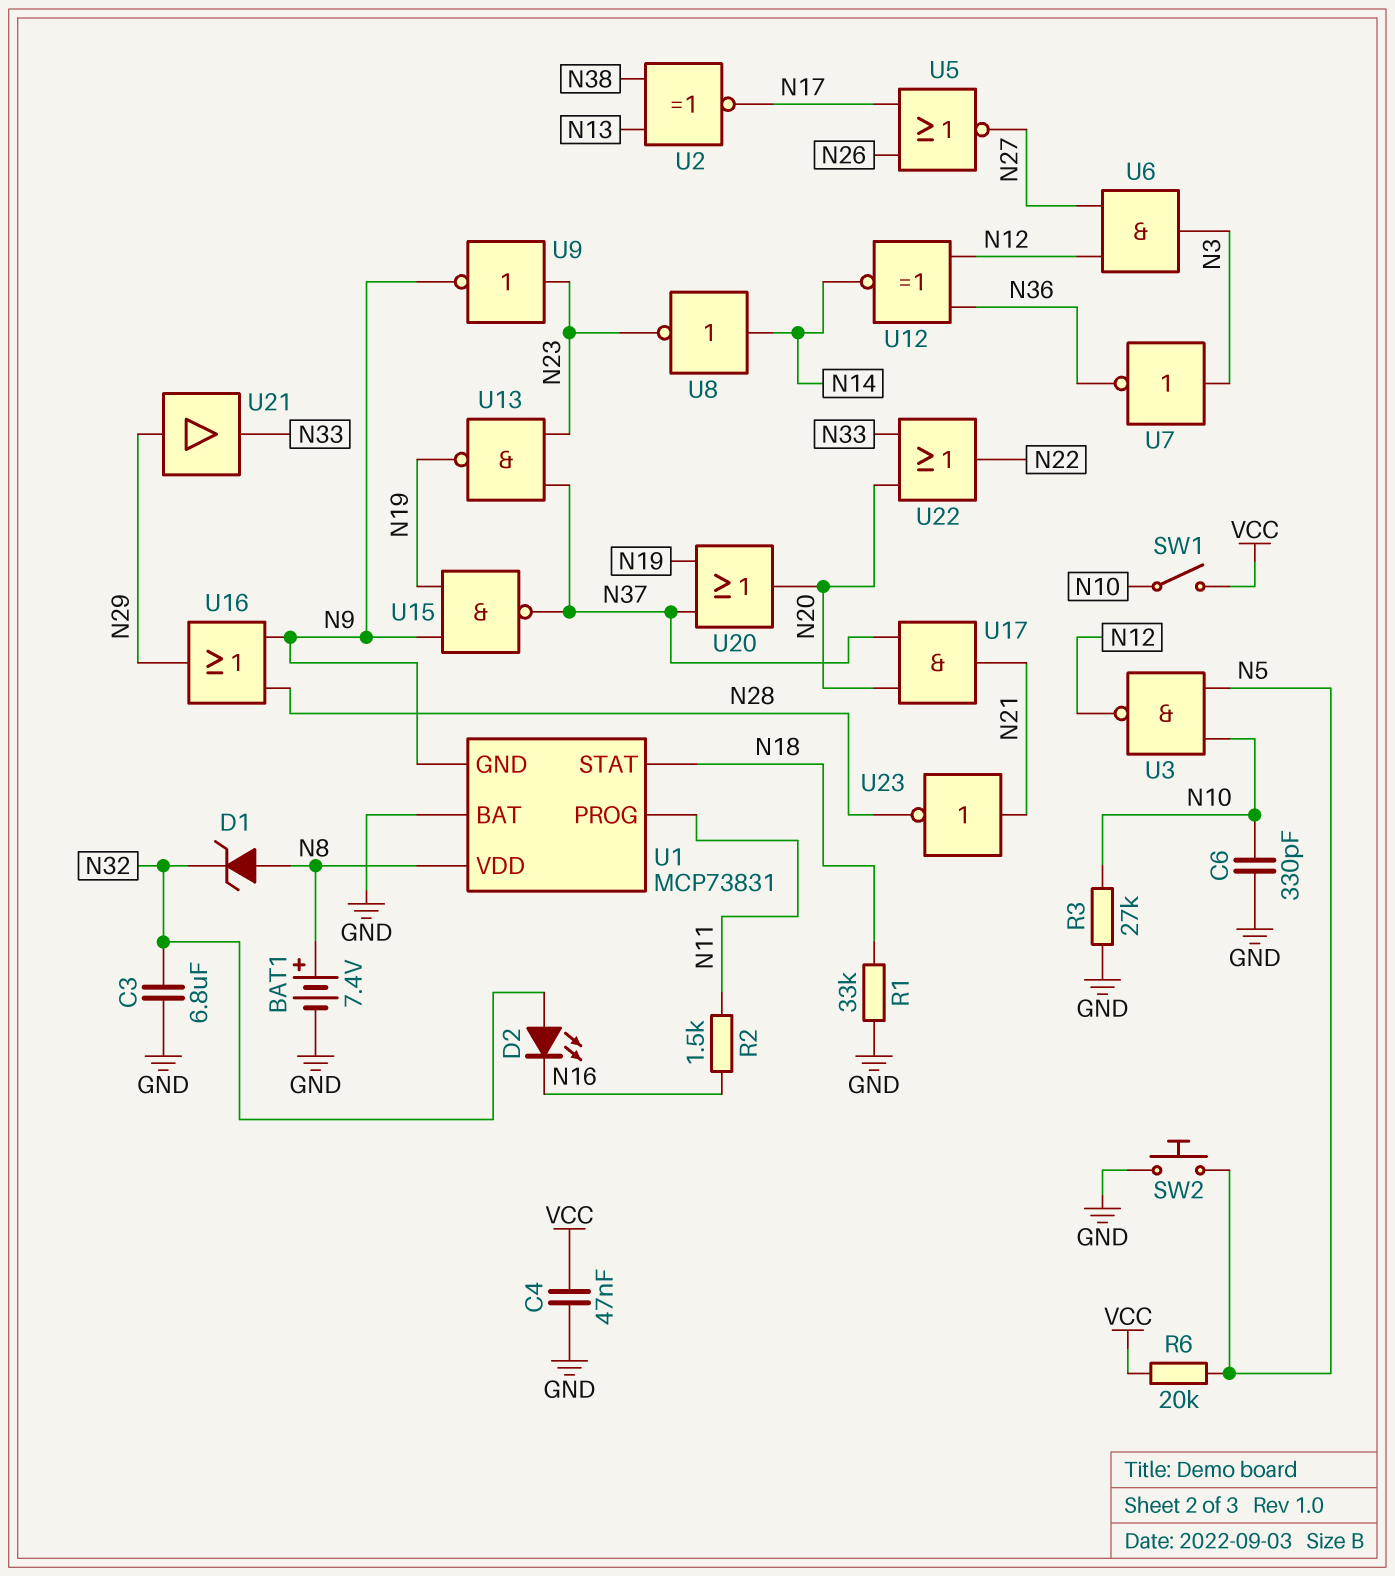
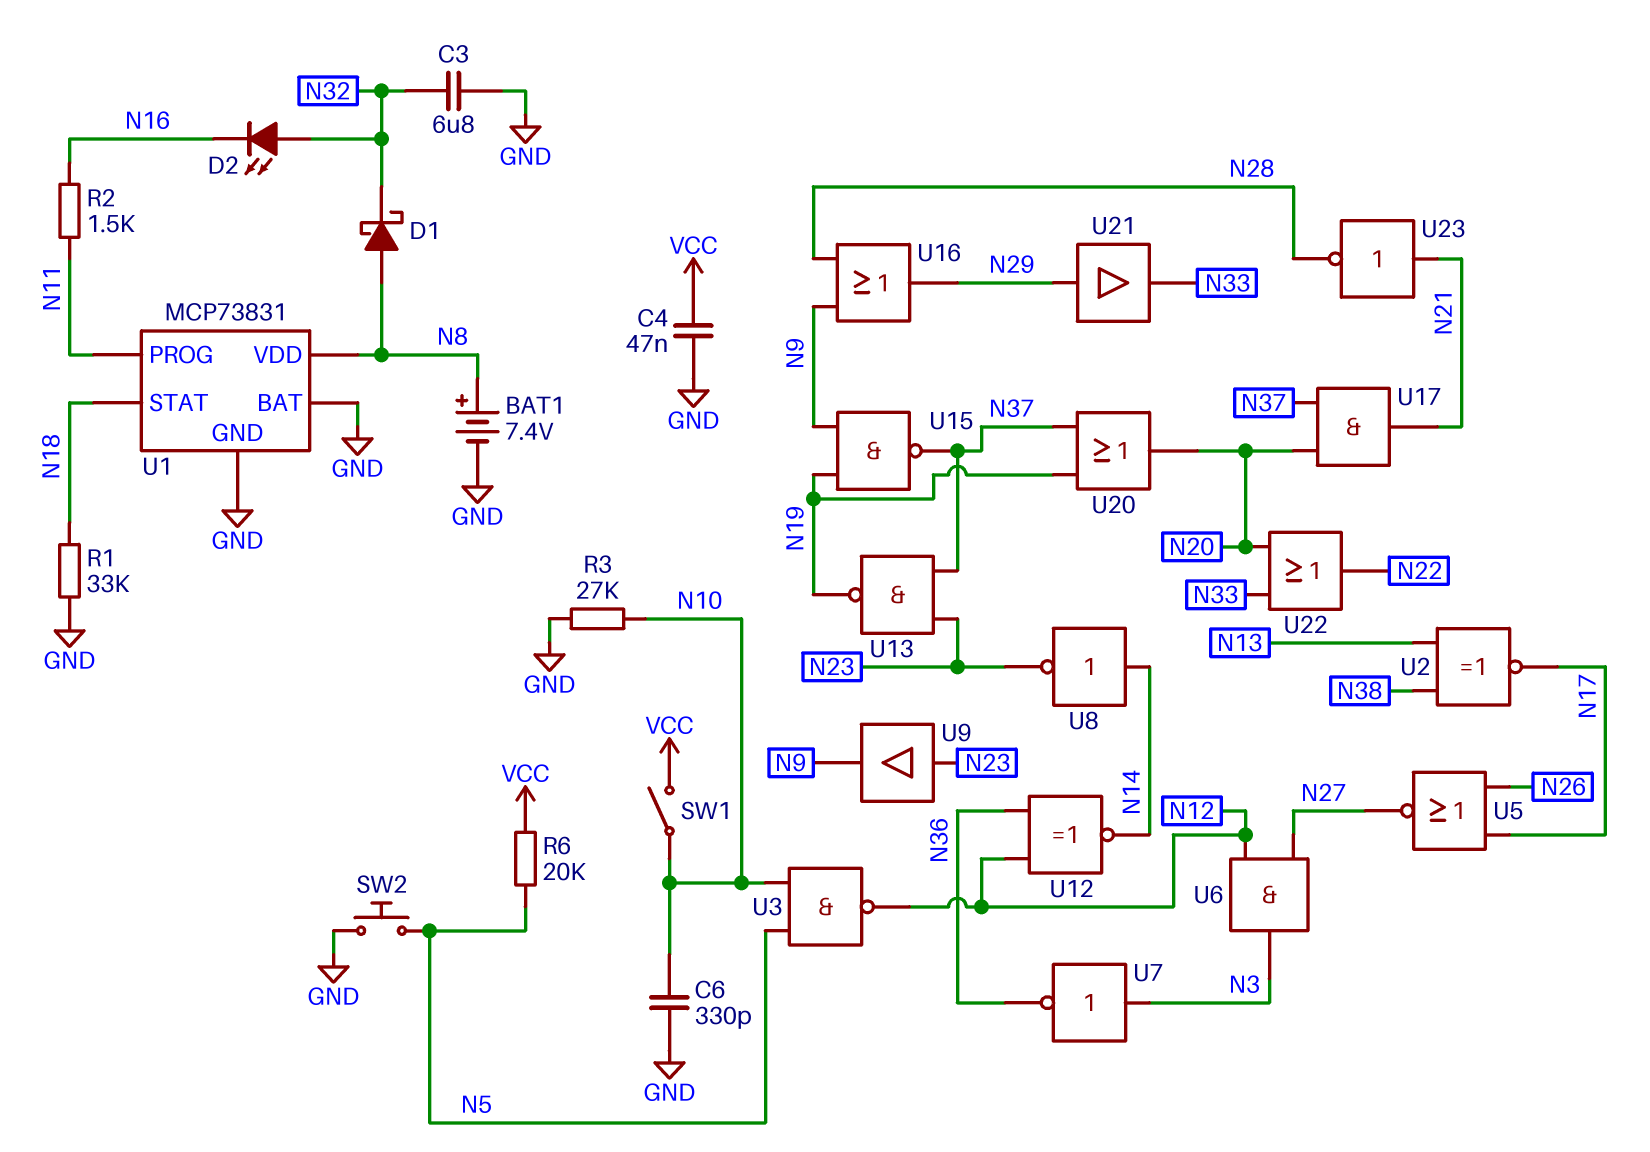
D1: zener (A N8, K N32) -> schottky (A N8, K N32)
U1 pin GND: N9 -> GND
U9: NOT (in N23, out N9) -> buffer (in N23, out N9)

